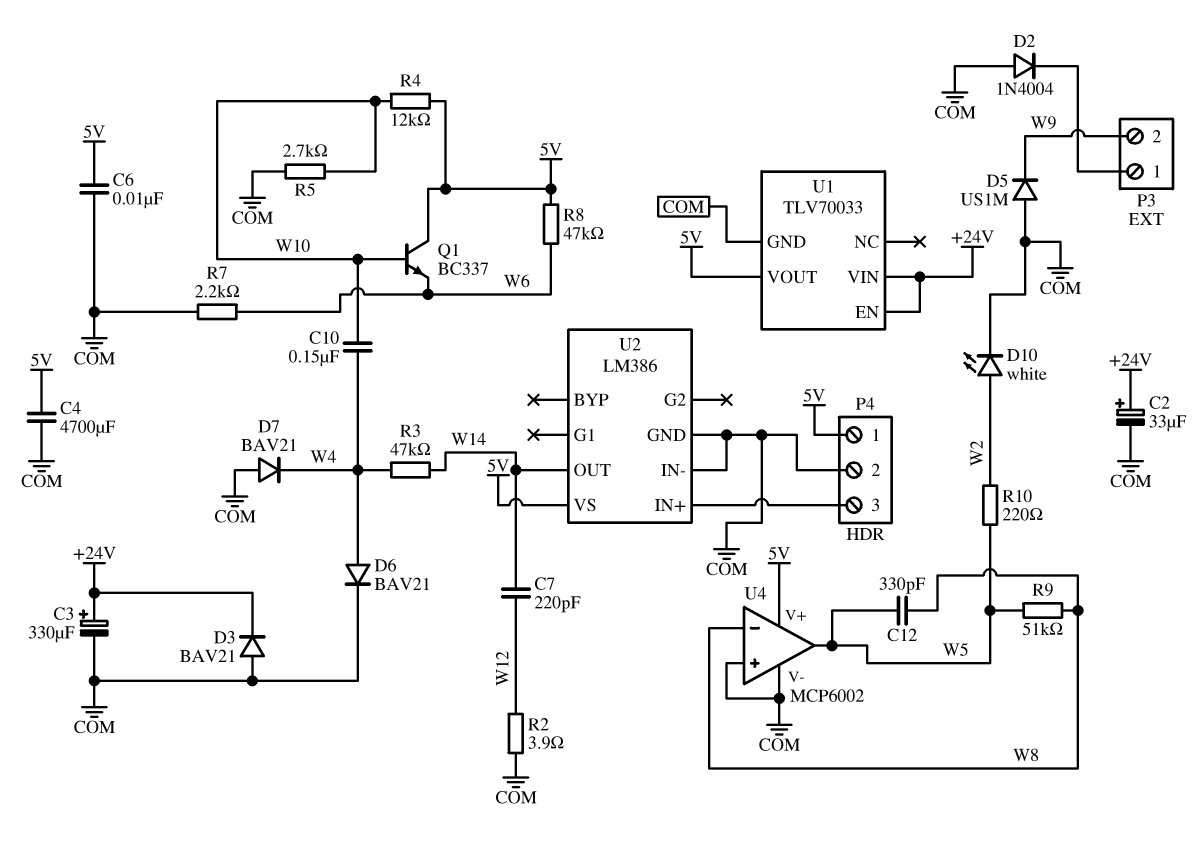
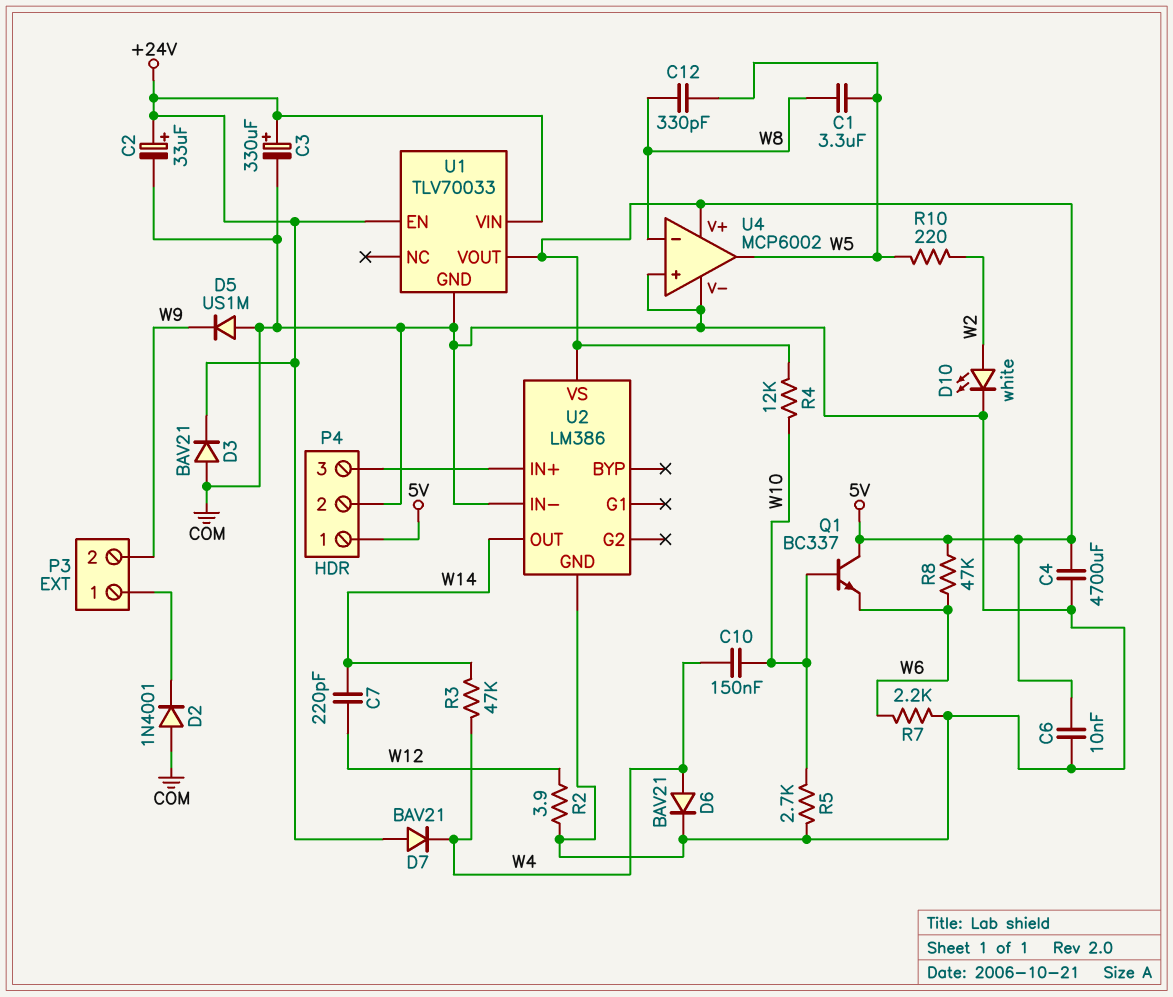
C1: none -> 3.3uF (W5, W8)
D2: diode 1N4004 (A COM, K P3/1) -> diode 1N4001 (A COM, K P3/1)
D7: diode BAV21 (A COM, K W4) -> diode BAV21 (A +24V, K W4)
R9: 51k (W5, W8) -> none

